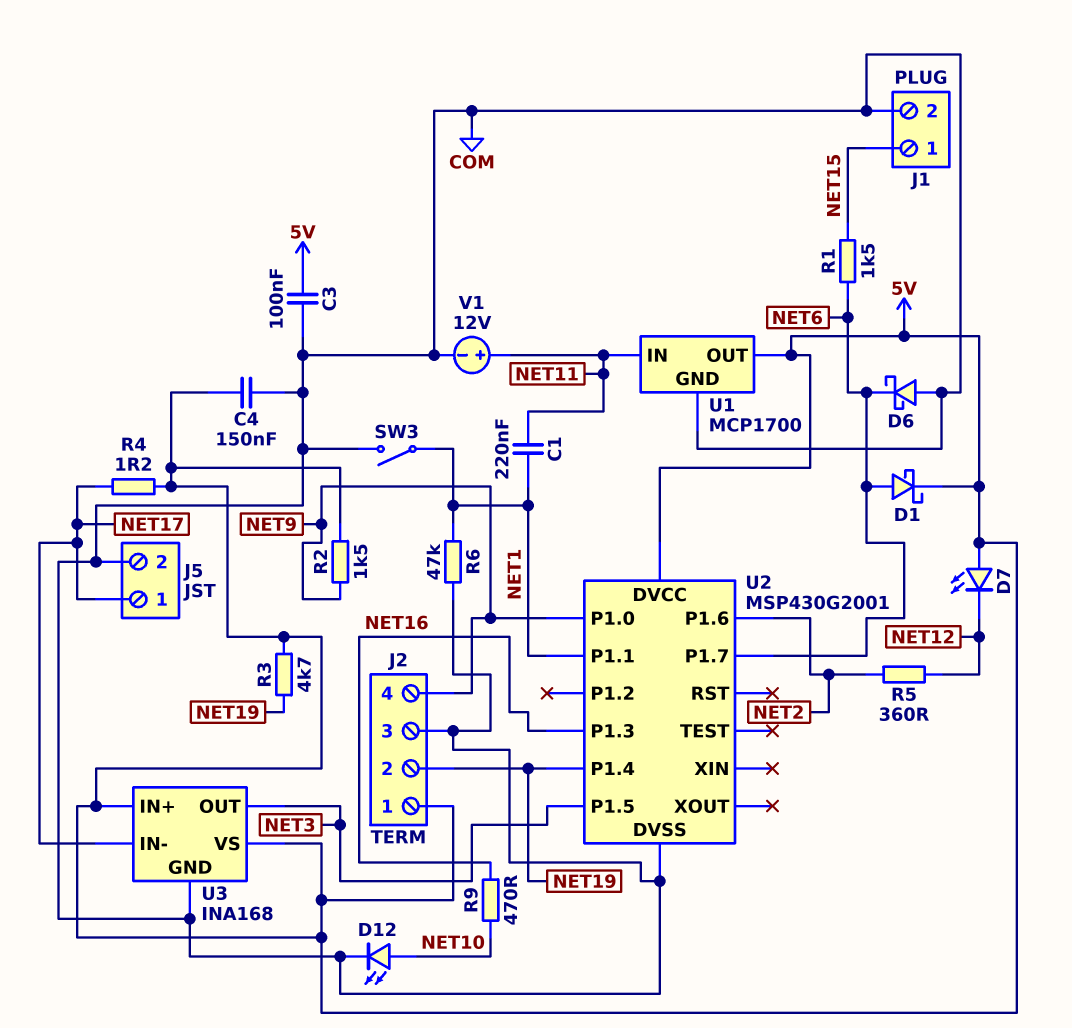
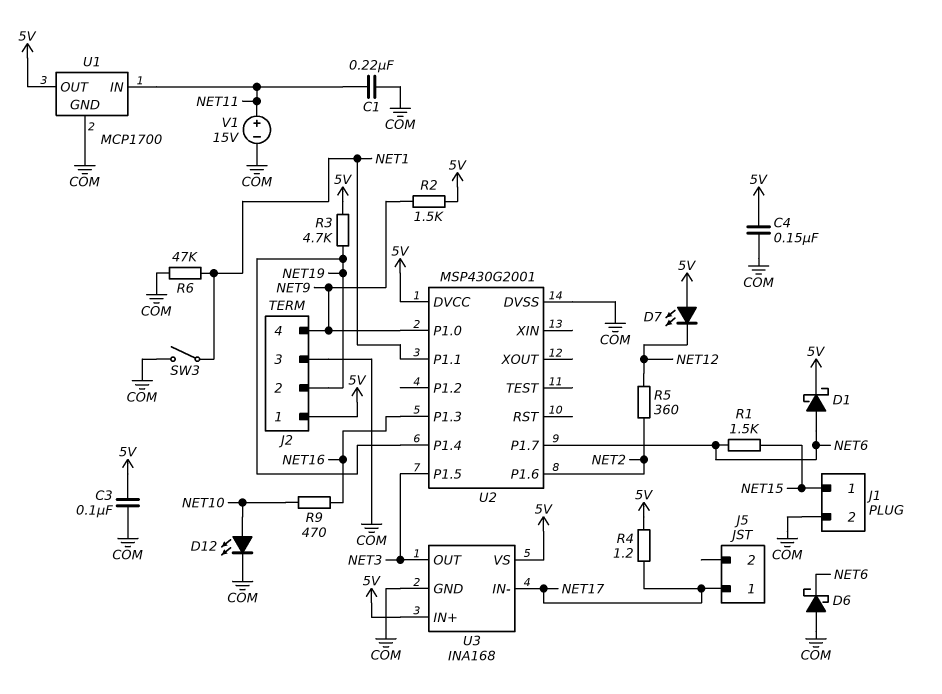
C1: 220nF (NET1, NET11) -> 220nF (COM, NET11)
J5 pin 2: COM -> none
V1: 12V (plus NET11, minus COM) -> 15V (plus NET11, minus COM)

